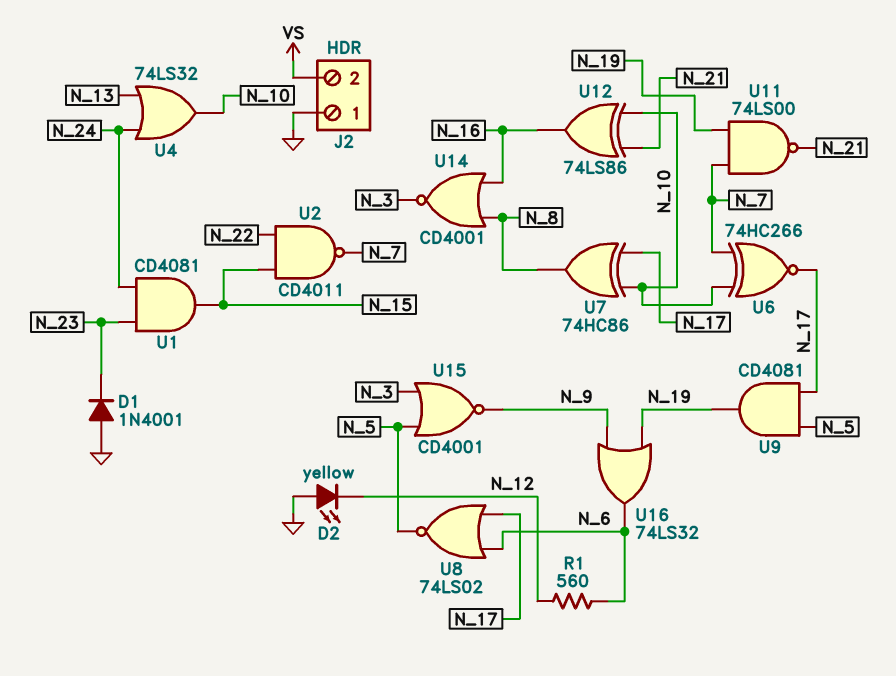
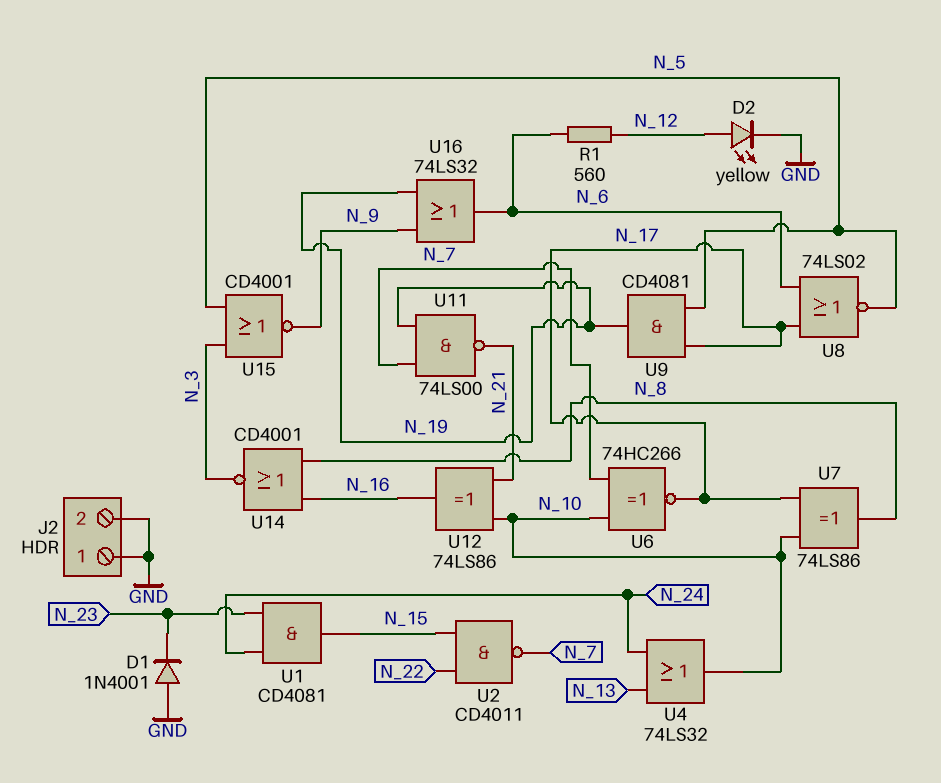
D2: LED yellow (A GND, K N_12) -> LED yellow (A N_12, K GND)
J2 pin 2: VS -> GND
U7: XOR 74HC86 (in N_10, in N_17, out N_8) -> XOR 74LS86 (in N_10, in N_17, out N_8)

